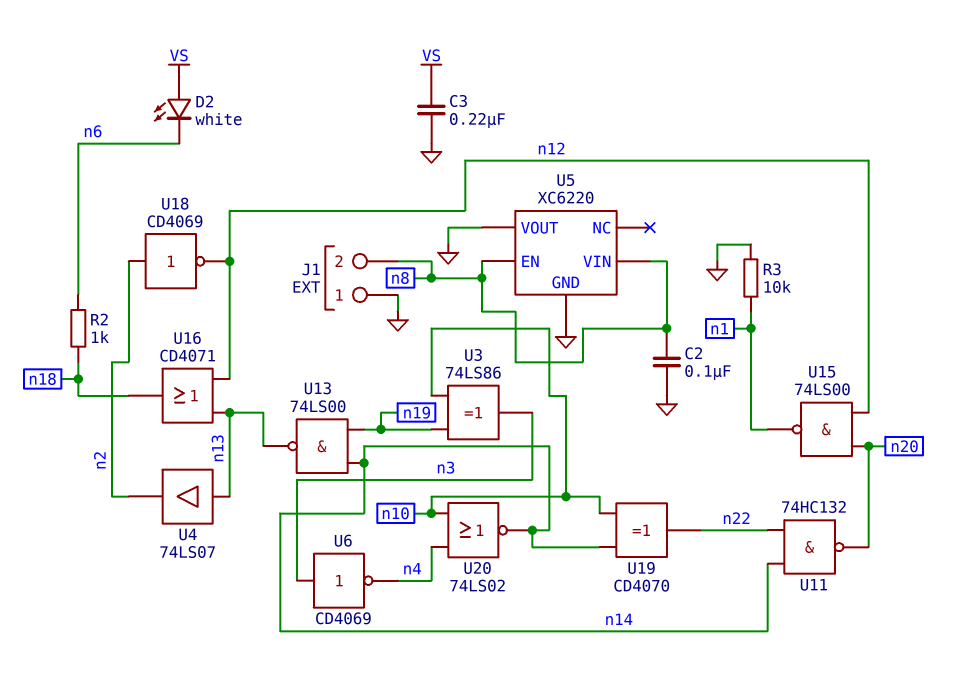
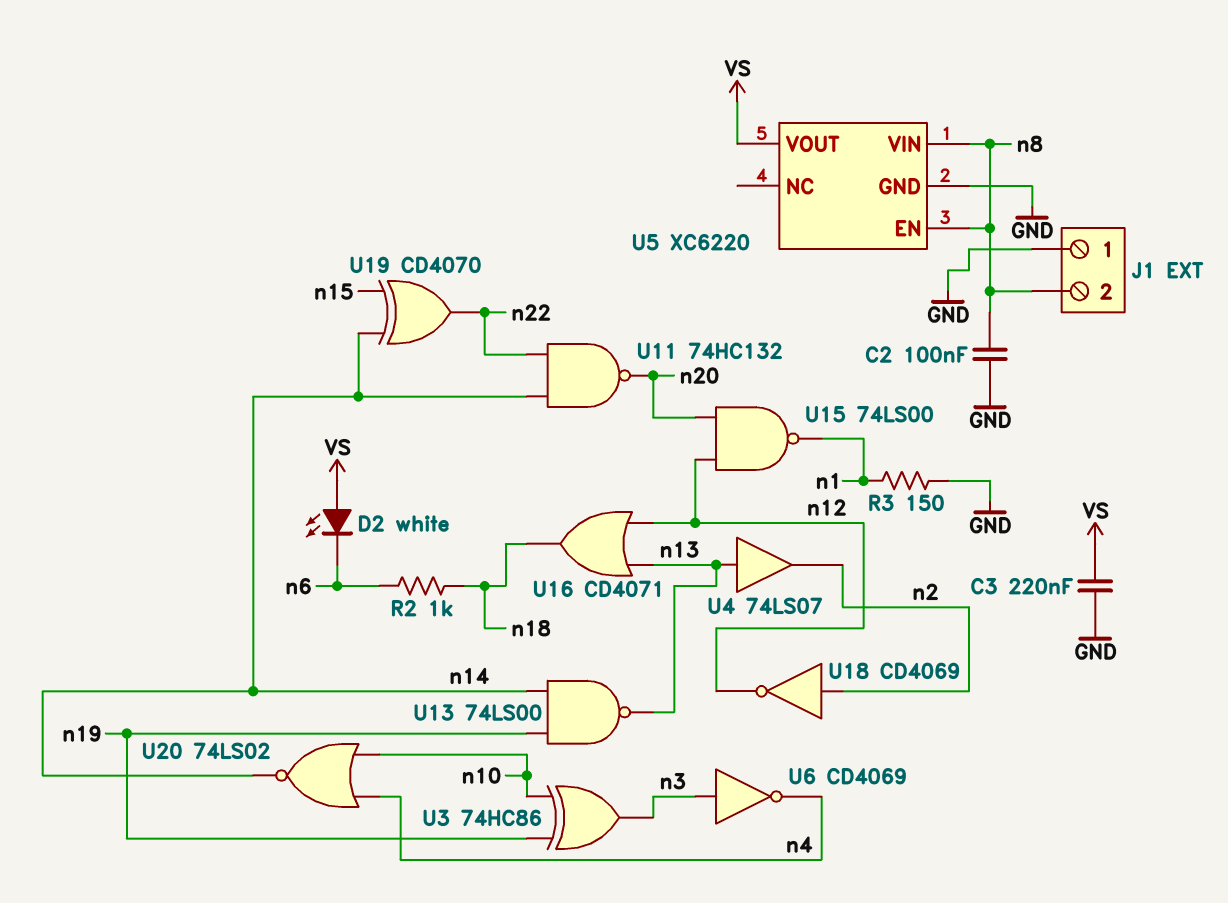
R3: 10k (GND, n1) -> 150 (GND, n1)
U3: XOR 74LS86 (in n10, in n19, out n3) -> XOR 74HC86 (in n10, in n19, out n3)
U5 pin VOUT: GND -> VS
U19: XOR CD4070 (in n10, in n14, out n22) -> XOR CD4070 (in n14, in n15, out n22)

